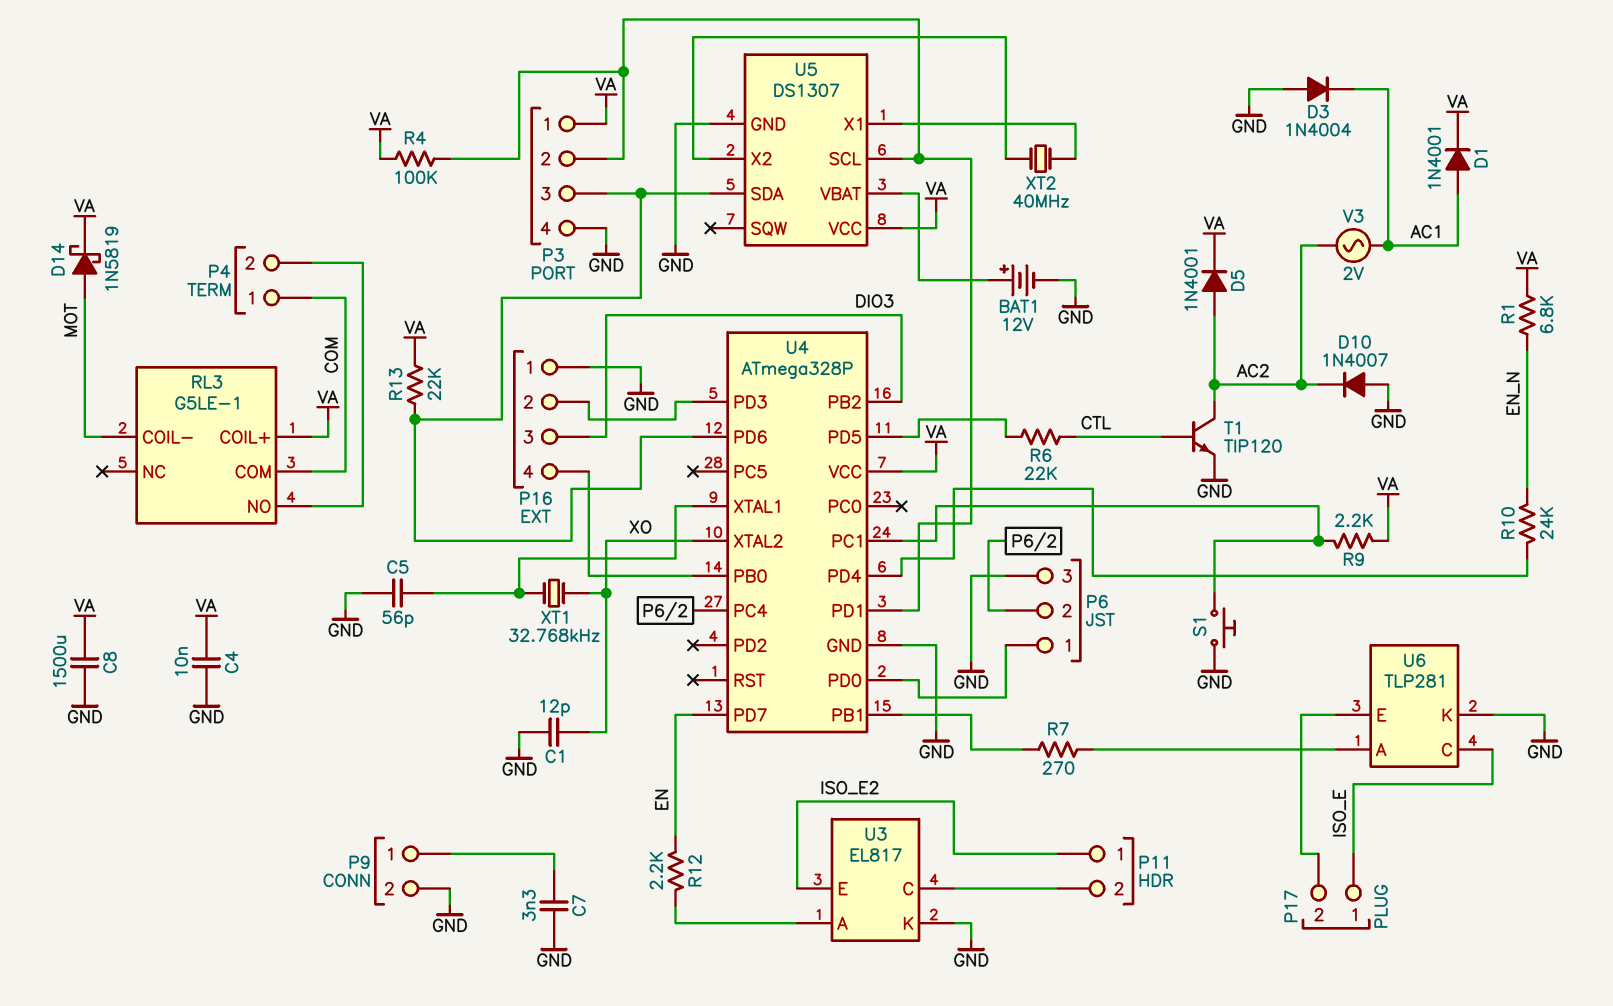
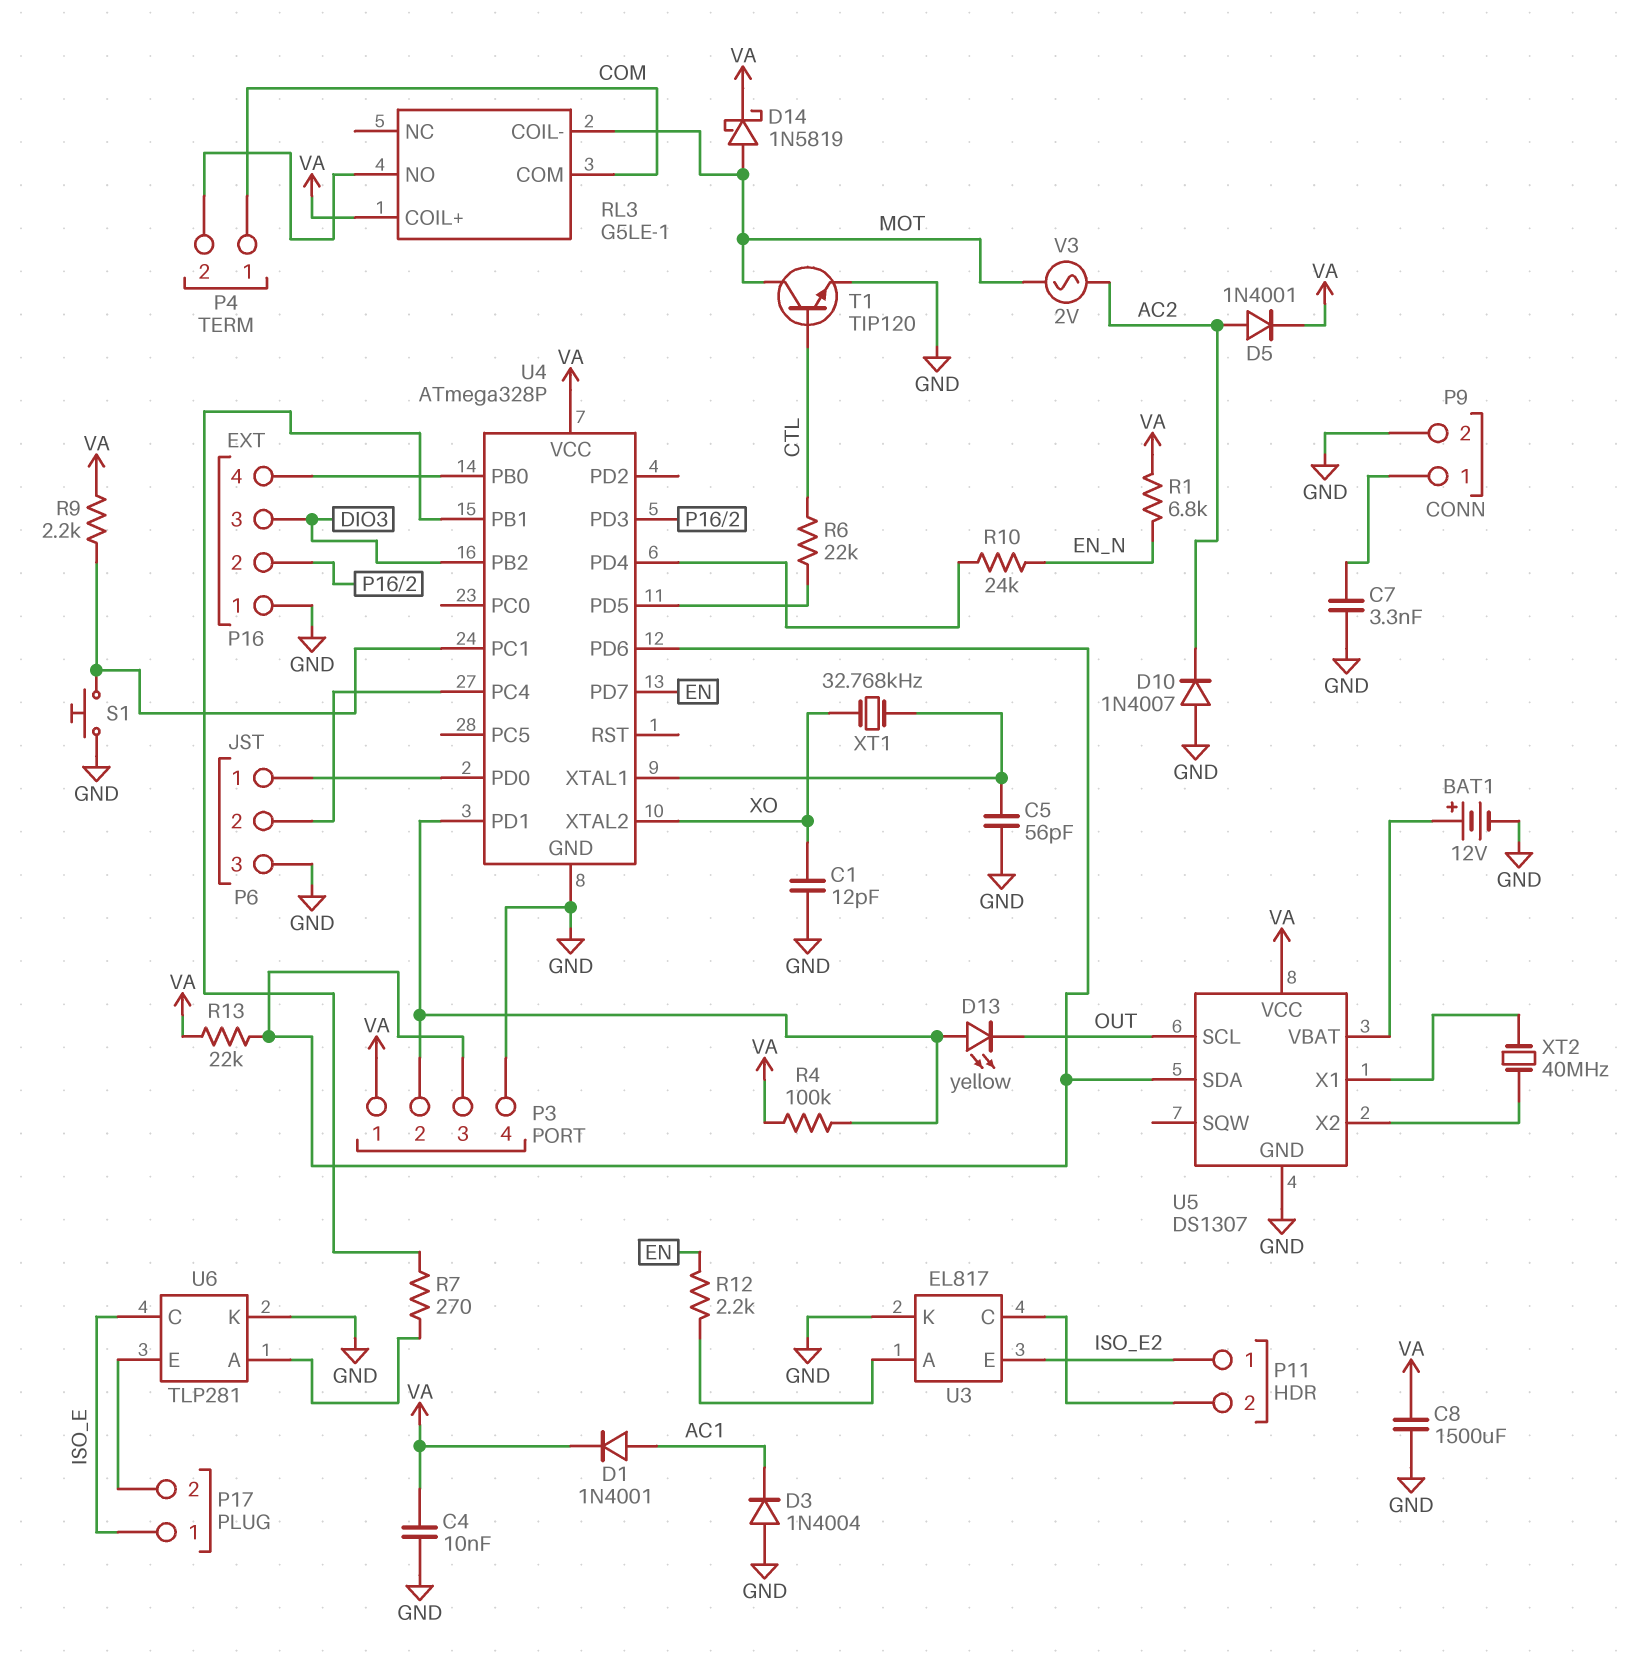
D13: none -> LED yellow (A P3/2, K OUT)
T1: NPN TIP120 (B CTL, C AC2, E GND) -> NPN TIP120 (B CTL, C MOT, E GND)
U5 pin SCL: P3/2 -> OUT
V3: AC 2V (AC1, AC2) -> AC 2V (AC2, MOT)

